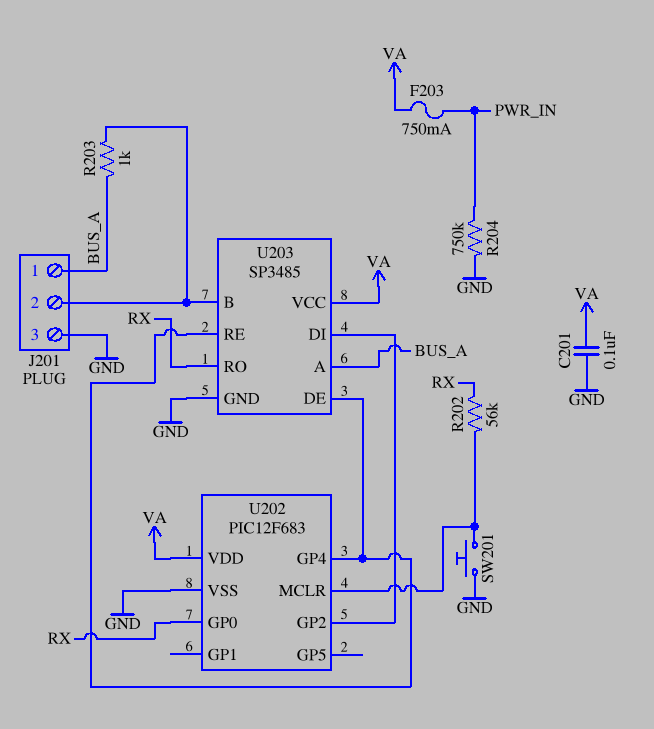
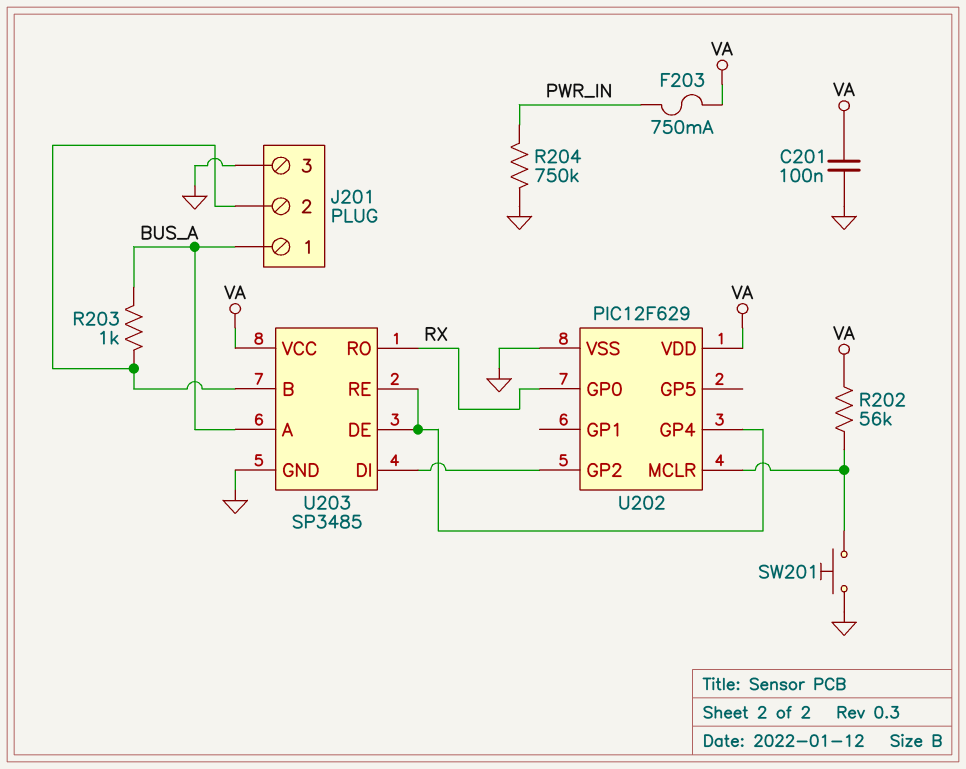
R202: 56k (RX, U202/MCLR) -> 56k (U202/MCLR, VA)
U202: PIC12F683 -> PIC12F629

